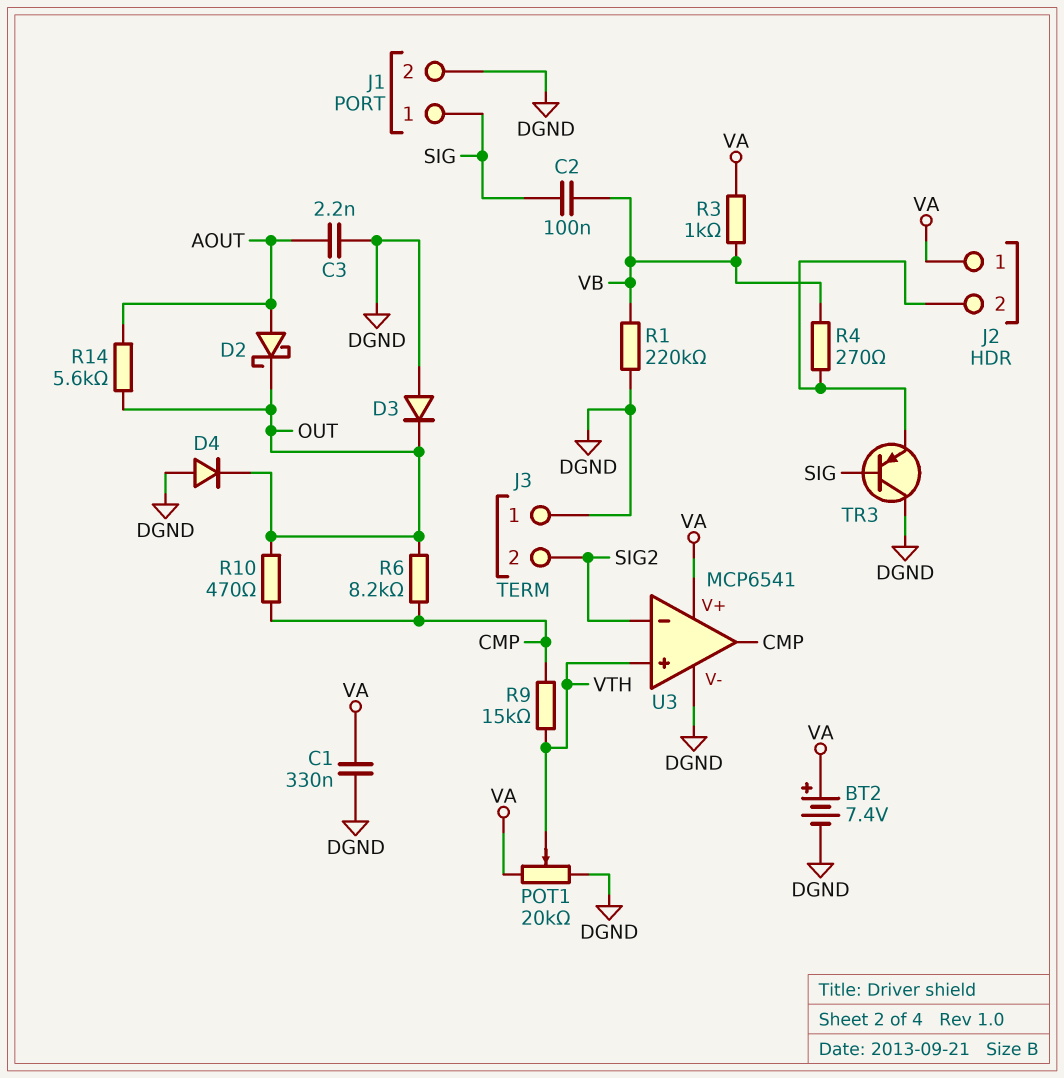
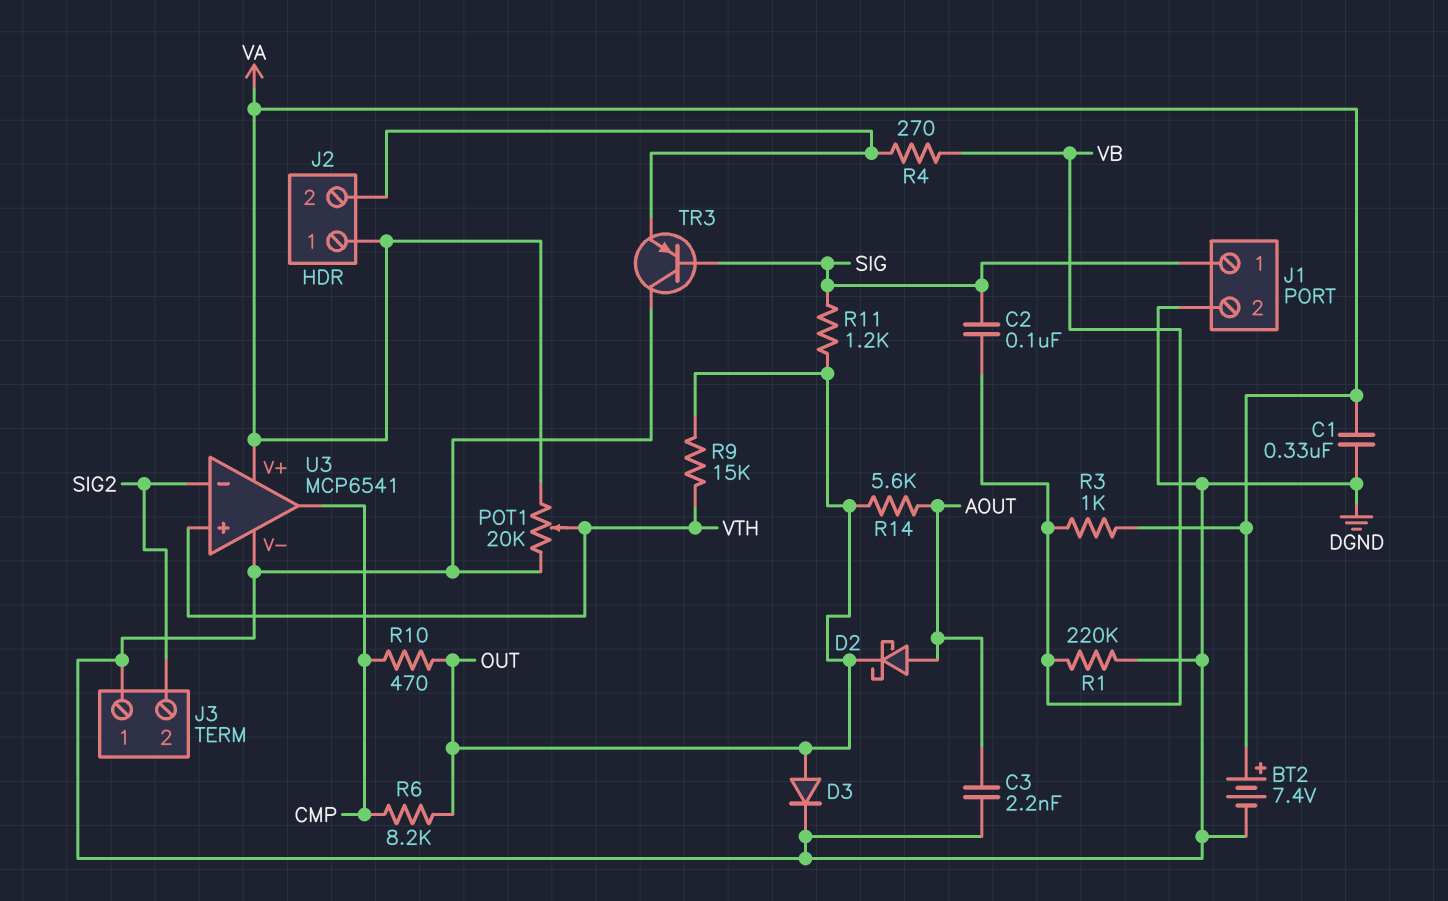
D3: diode (A DGND, K OUT) -> diode (A OUT, K DGND)
D4: diode (A DGND, K OUT) -> none
R9: 15k (CMP, VTH) -> 15k (OUT, VTH)
R11: none -> 1.2k (OUT, SIG)

